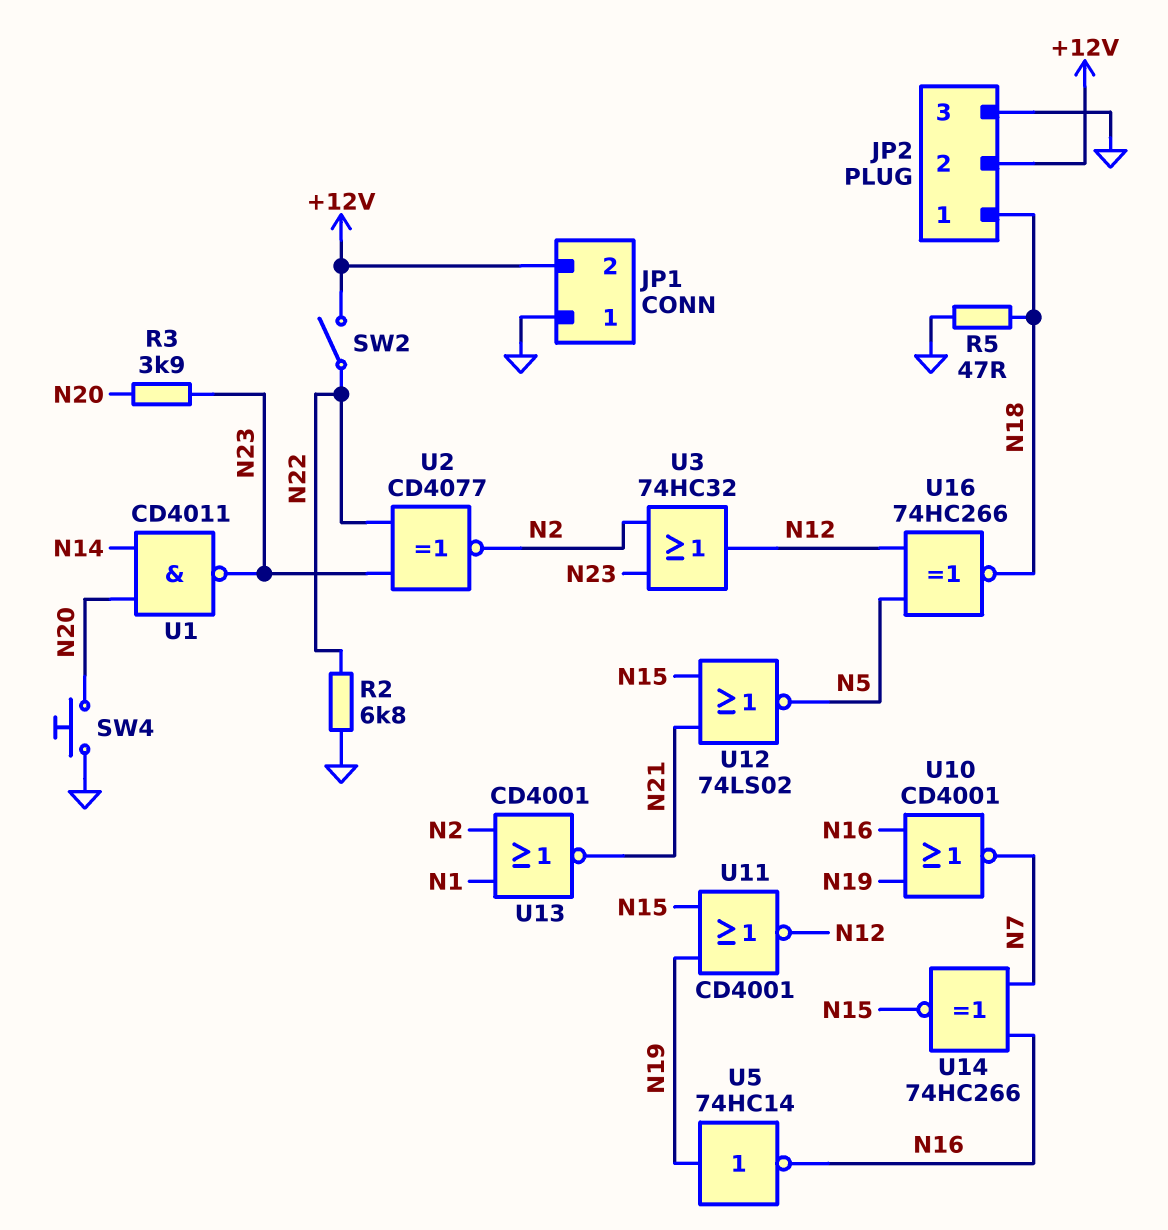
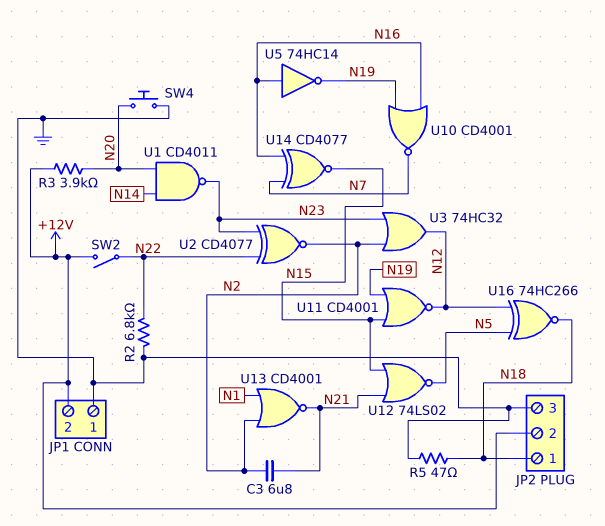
C3: none -> 6.8uF (N2, N21)
R3: 3.9k (N20, N23) -> 3.9k (+12V, N20)
U5: NOT 74HC14 (in N19, out N16) -> NOT 74HC14 (in N16, out N19)
U14: XNOR 74HC266 (in N7, in N16, out N15) -> XNOR CD4077 (in N7, in N16, out N15)

